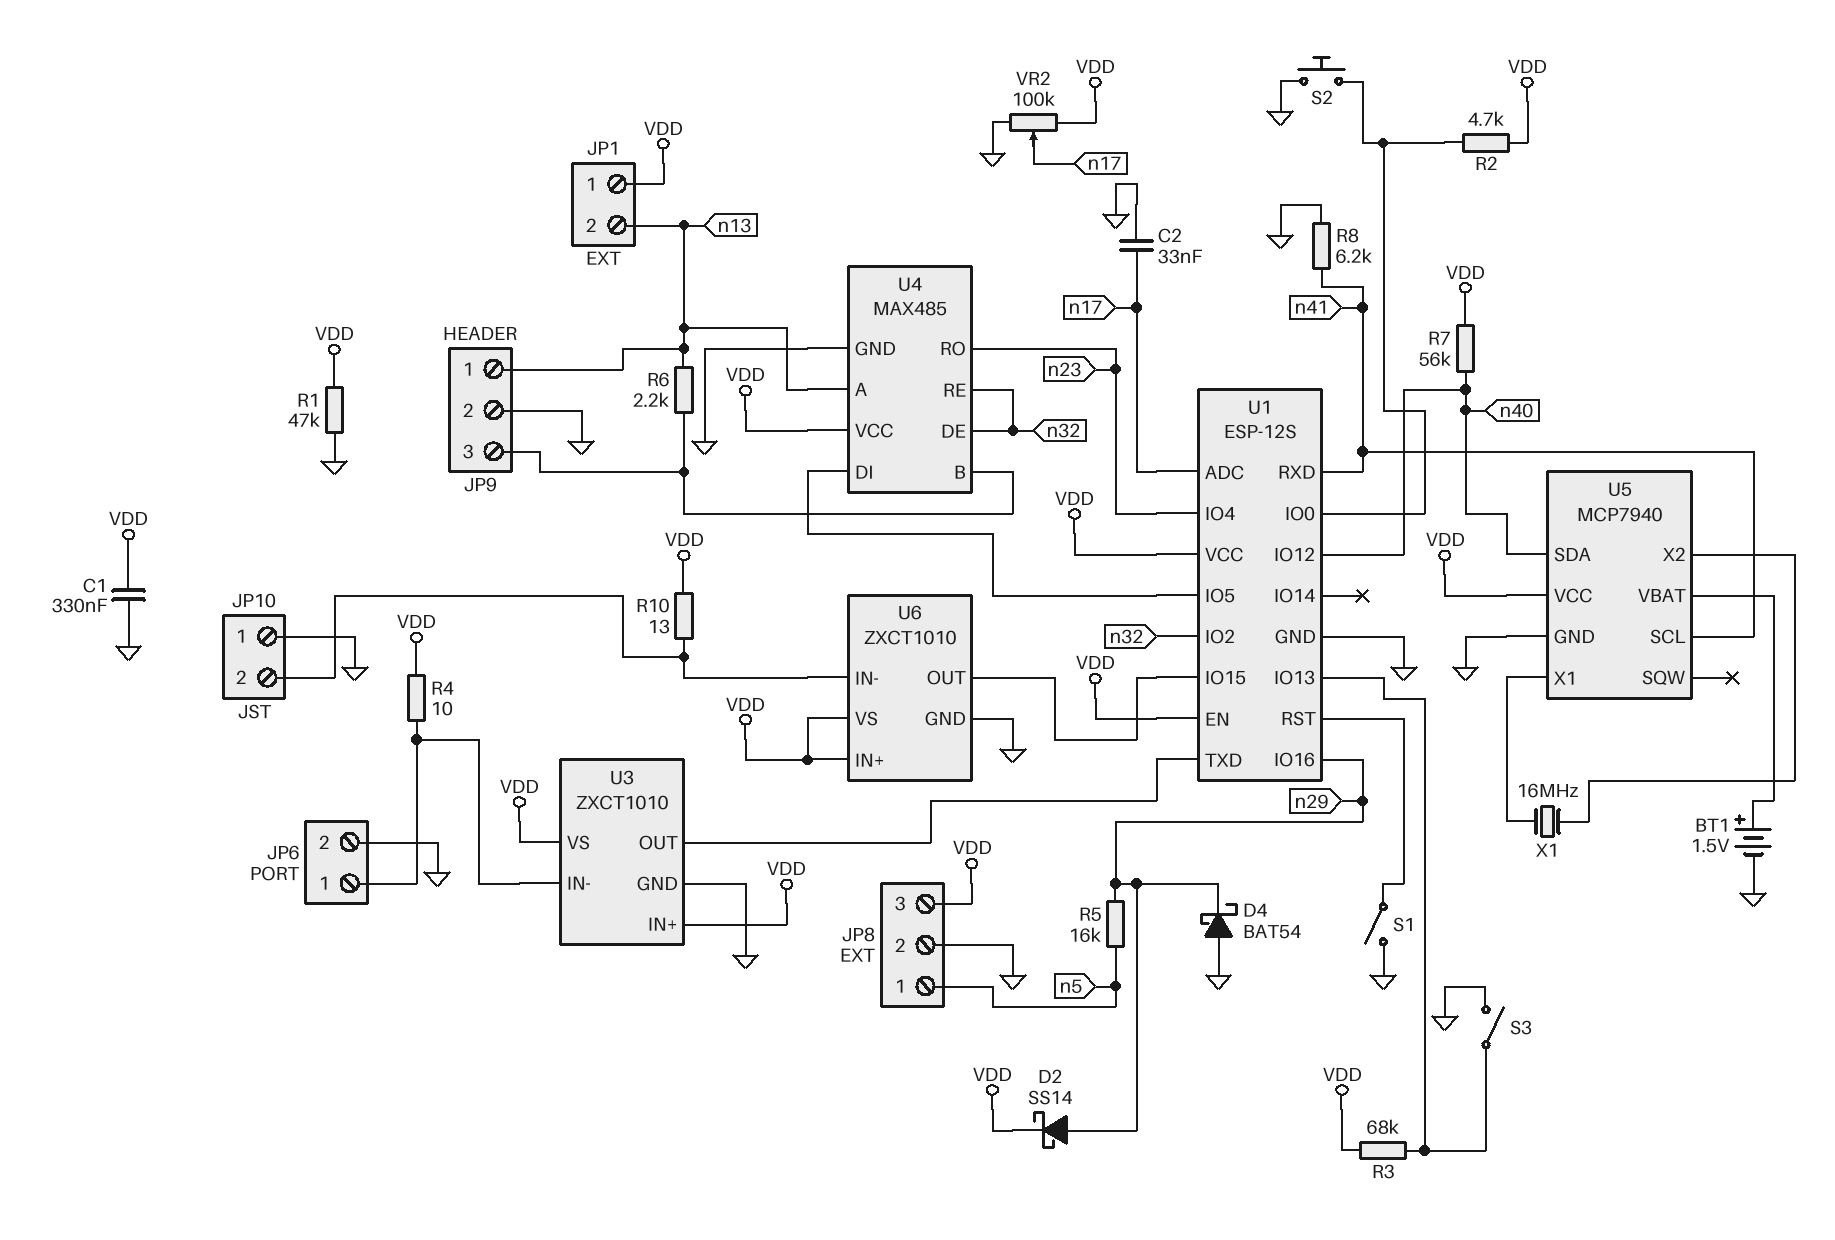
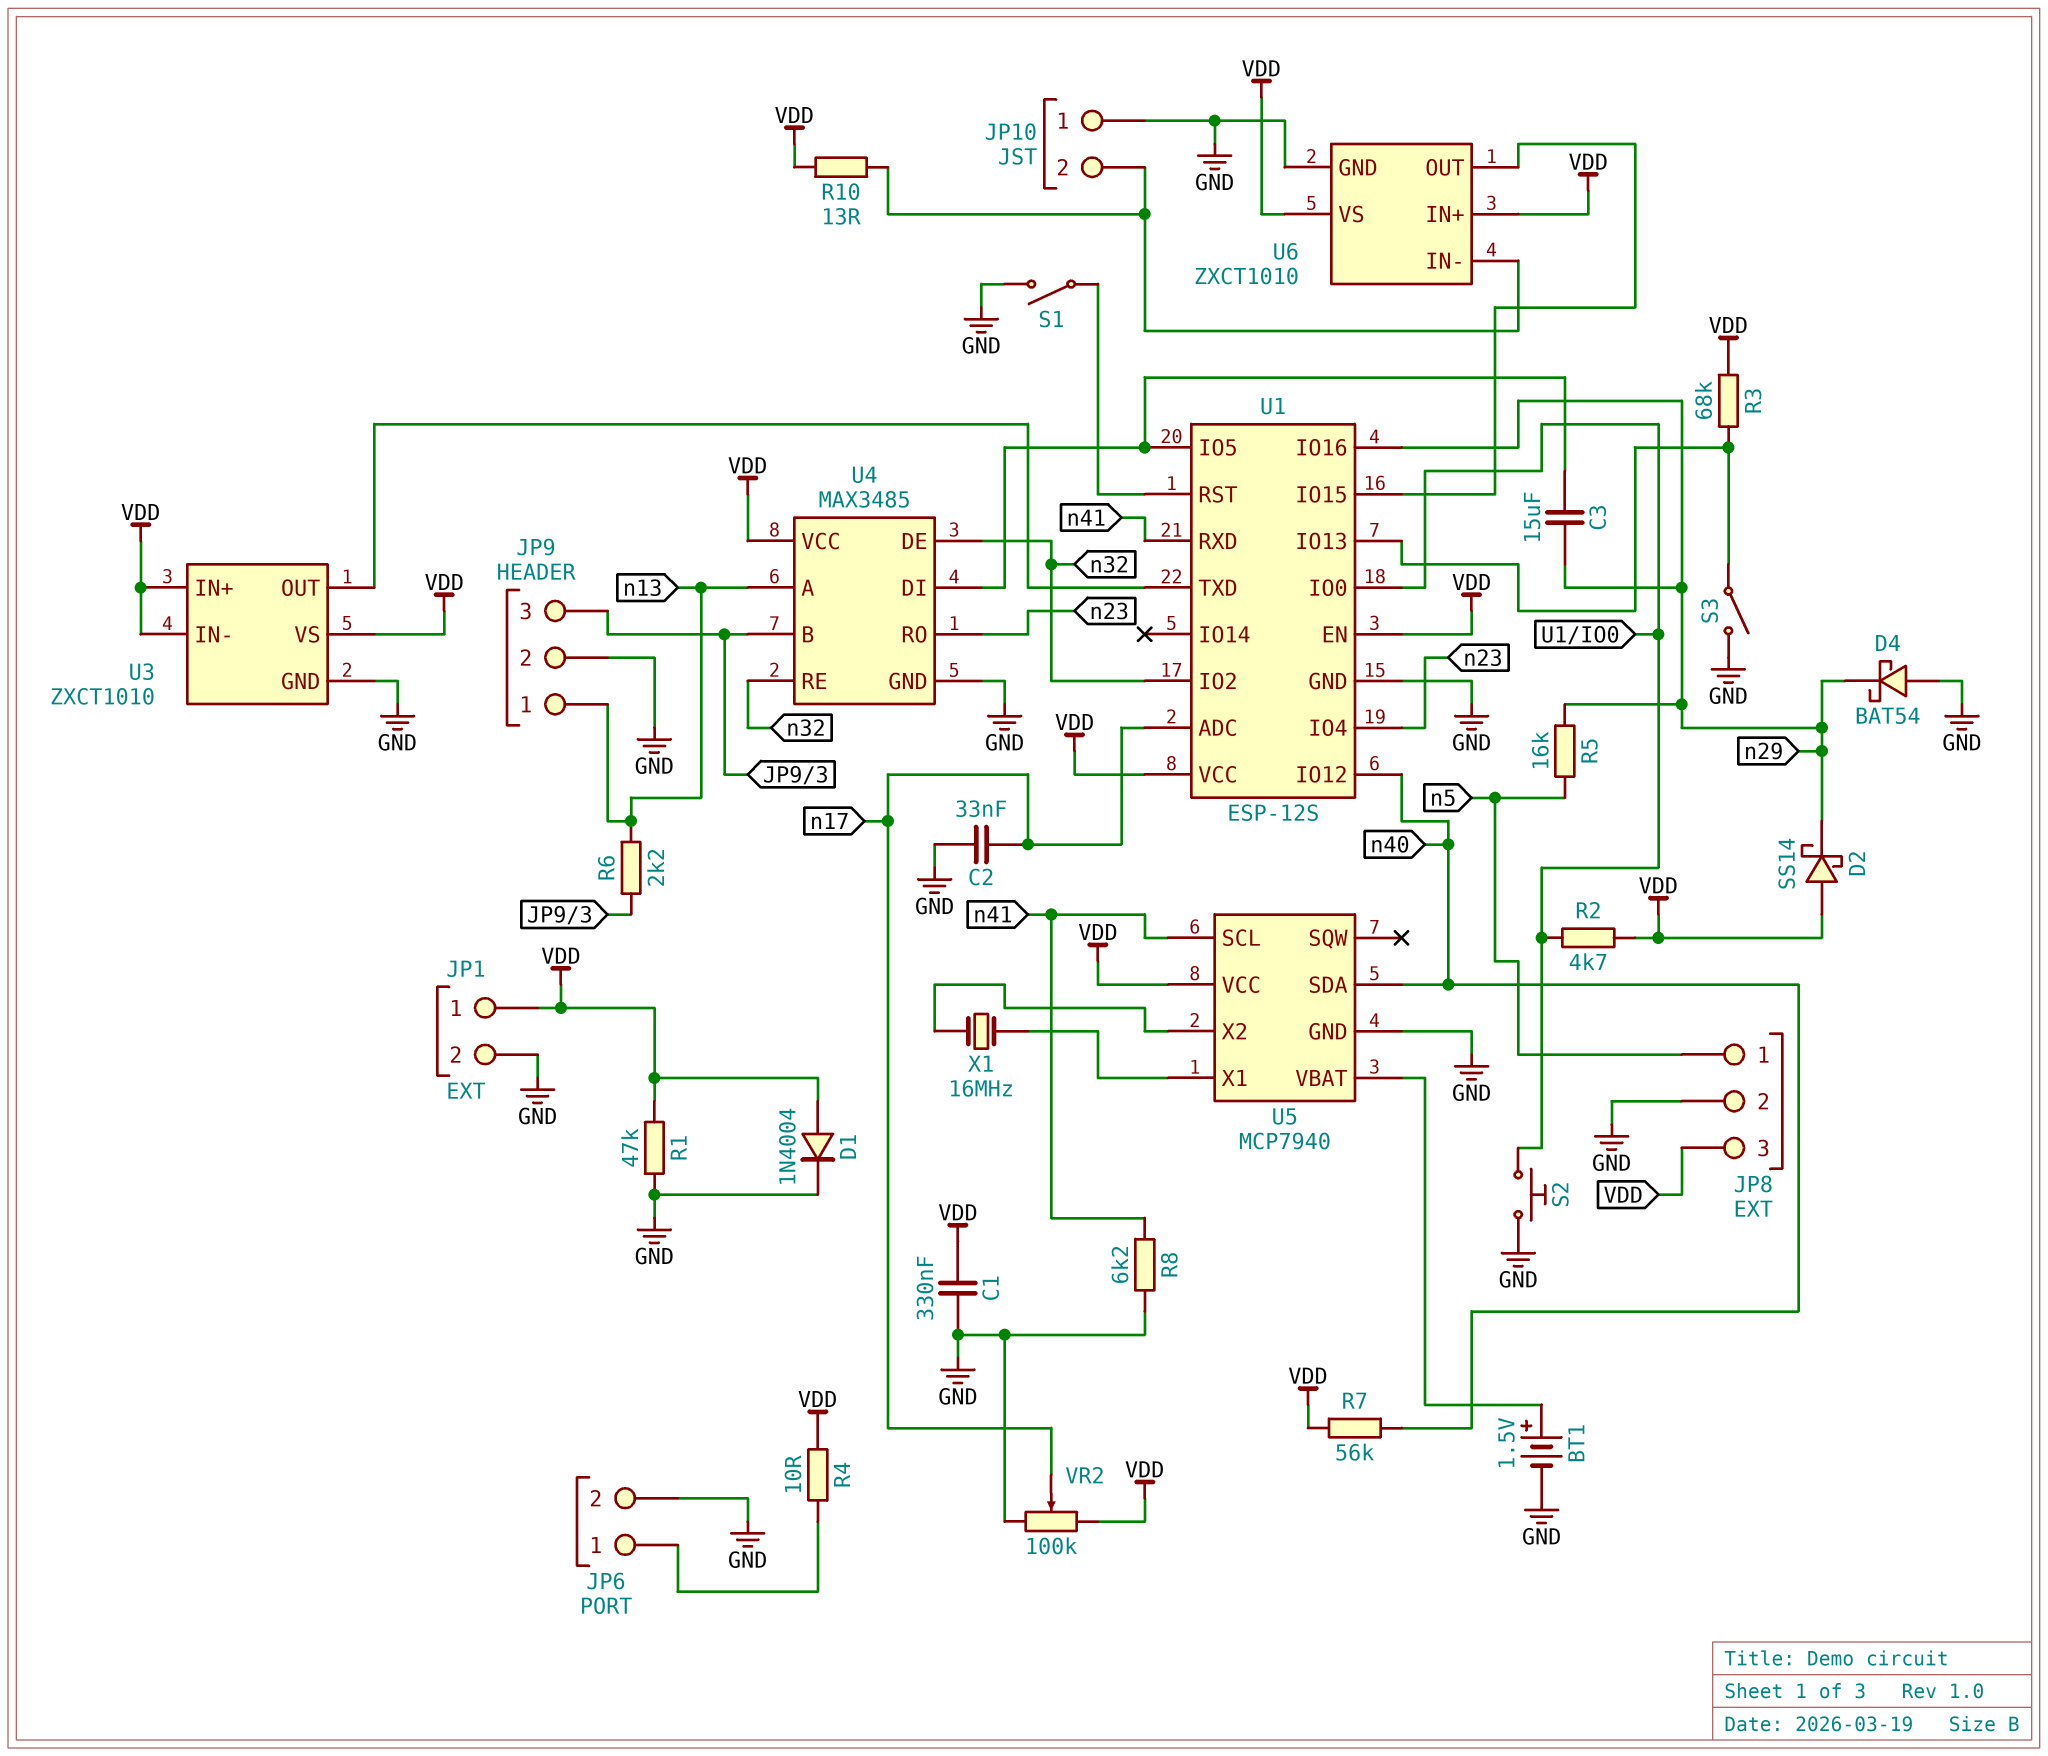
C3: none -> 15uF (U1/IO5, n29)
D1: none -> diode 1N4004 (A VDD, K GND)
D2: schottky SS14 (A n29, K VDD) -> schottky SS14 (A VDD, K n29)
JP1 pin 2: n13 -> GND
U3 pin IN-: JP6/1 -> VDD
U4: MAX485 -> MAX3485

